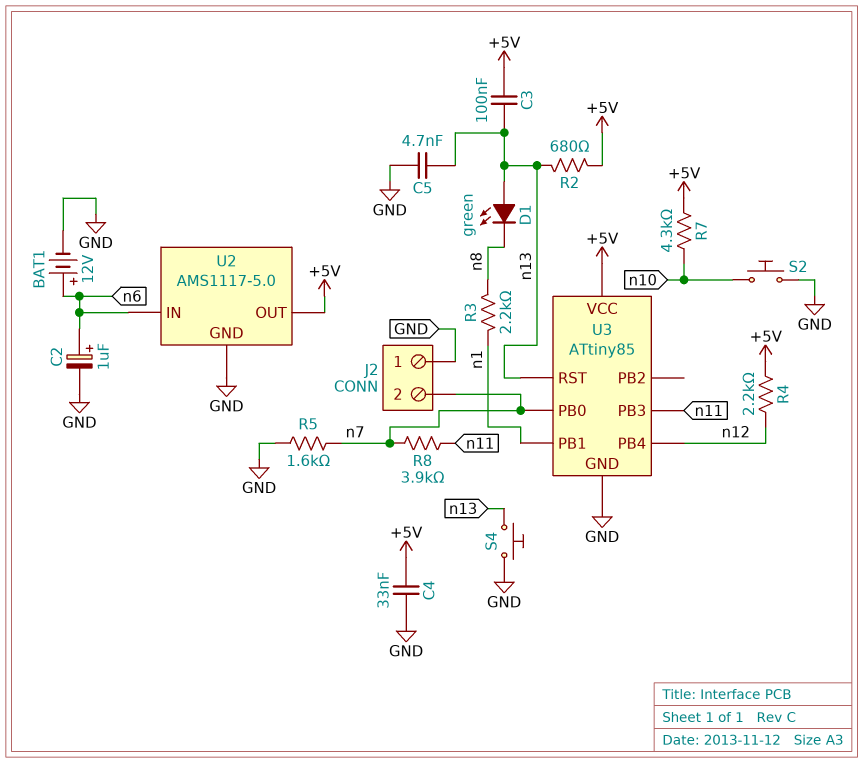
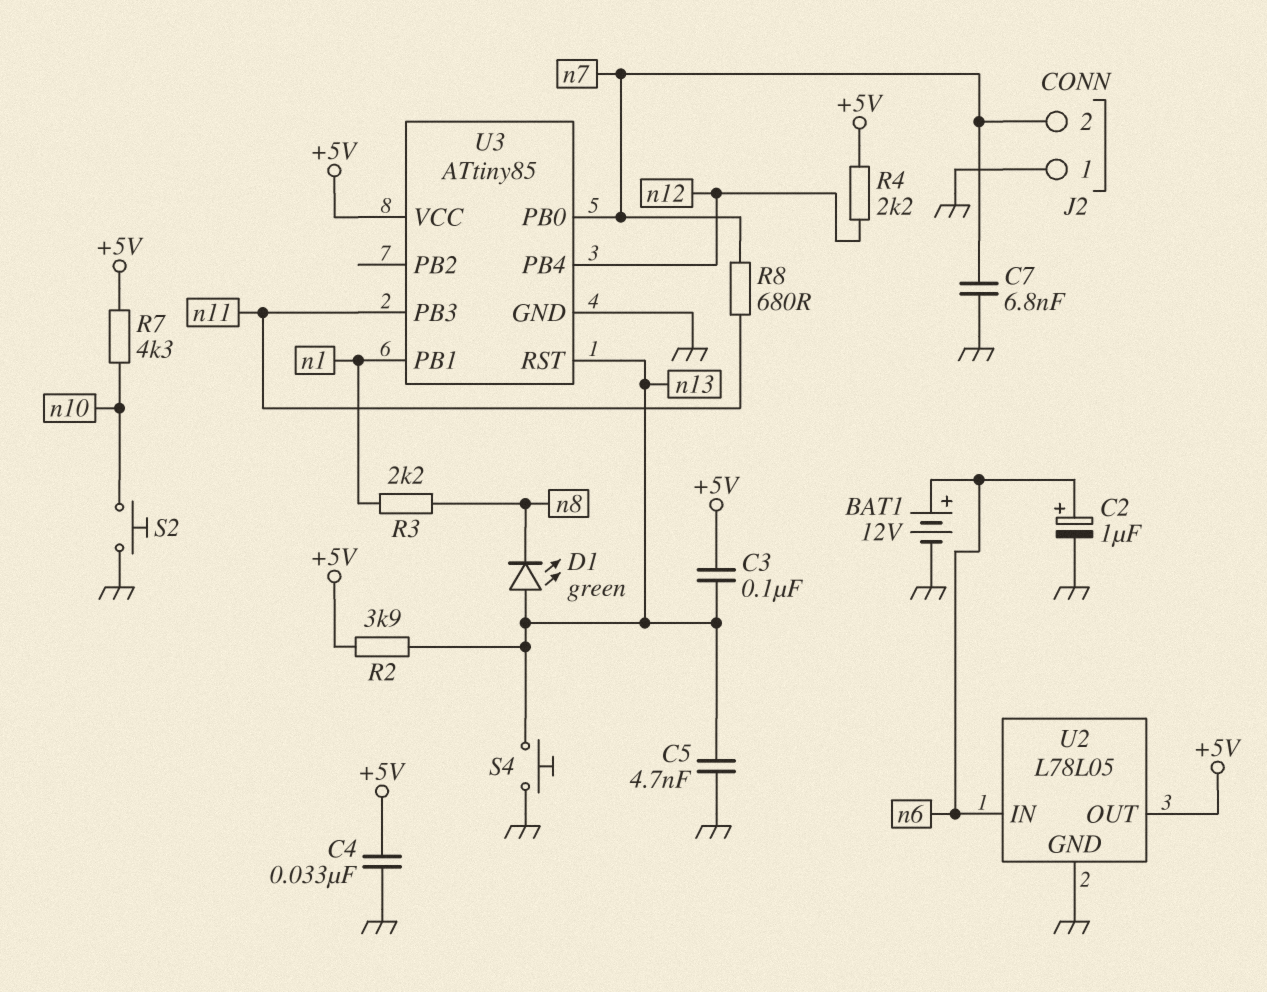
C7: none -> 6.8nF (GND, n7)
R2: 680 (+5V, n13) -> 3.9k (+5V, n13)
R5: 1.6k (GND, n7) -> none
R8: 3.9k (n7, n11) -> 680 (n7, n11)
U2: AMS1117-5.0 -> L78L05

